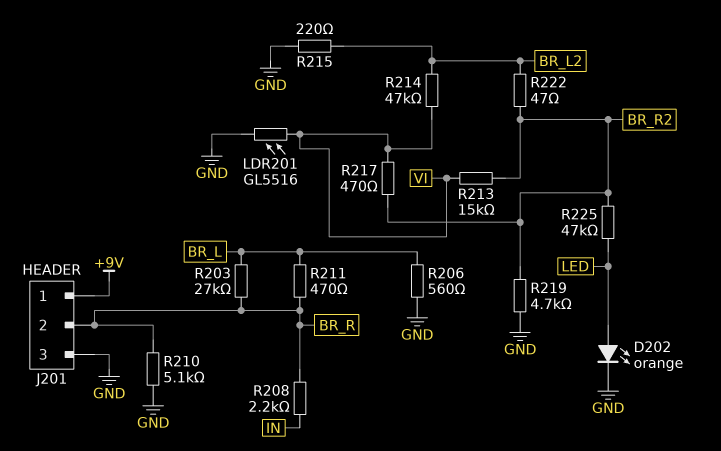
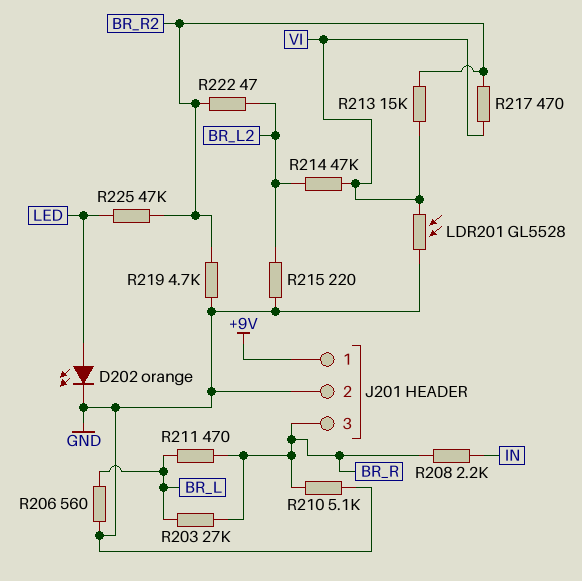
J201 pin 2: BR_R -> GND
J201 pin 3: GND -> BR_R
LDR201: GL5516 (GND, VI) -> GL5528 (GND, VI)

